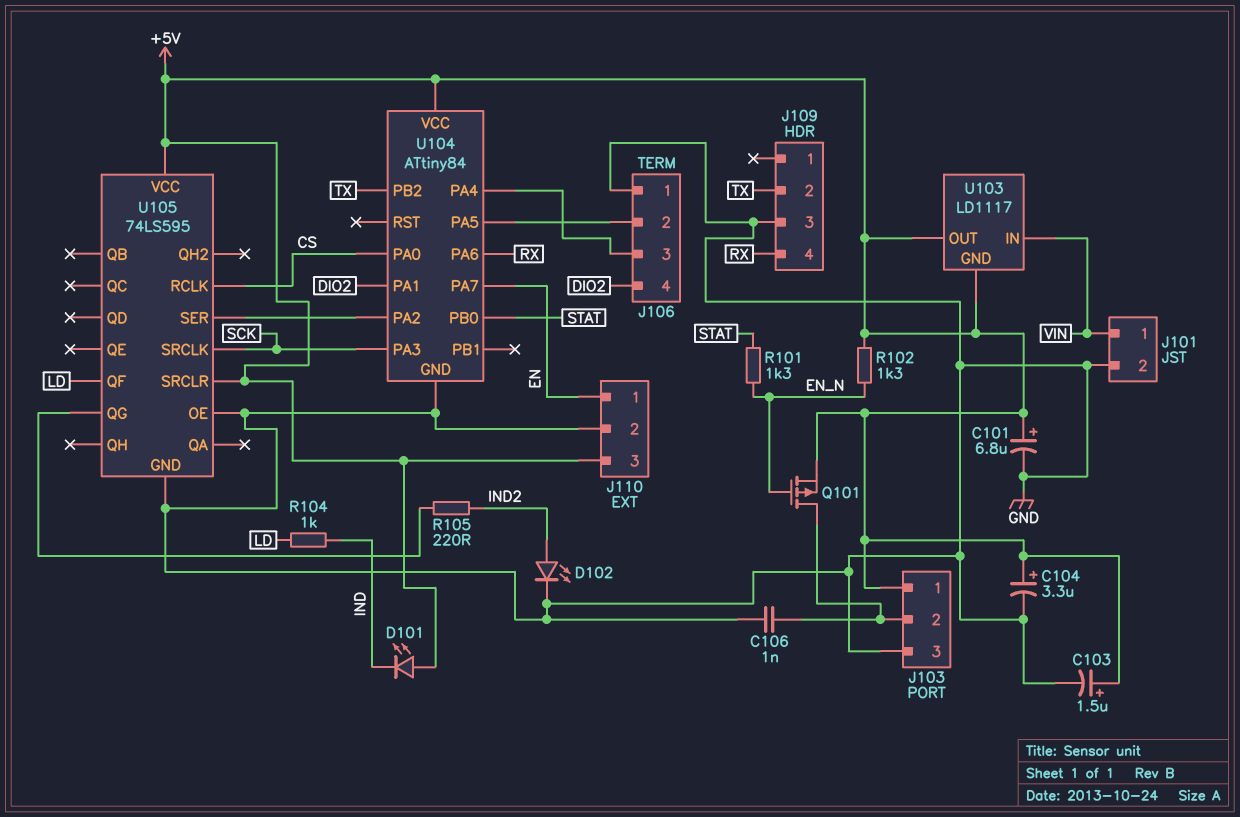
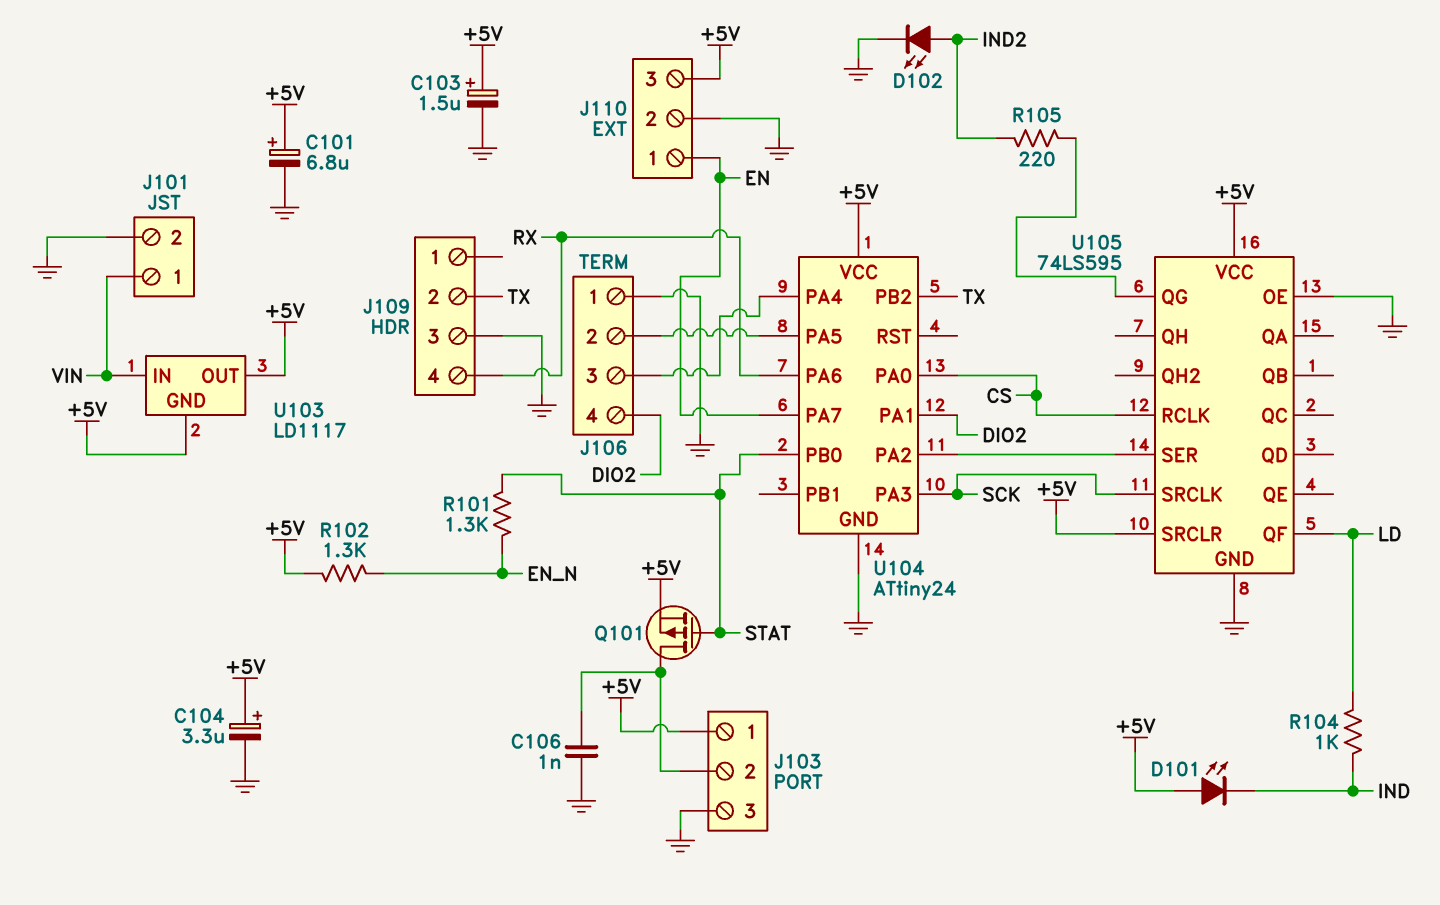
Q101: PMOS (G EN_N, D J103/2, S +5V) -> PMOS (G STAT, D J103/2, S +5V)
U104: ATtiny84 -> ATtiny24

